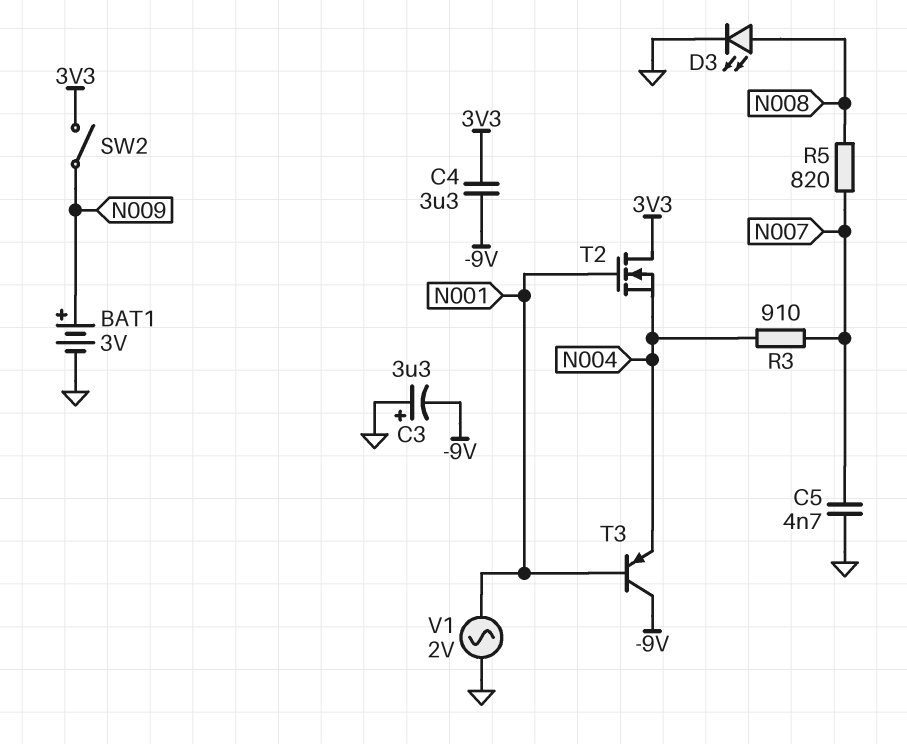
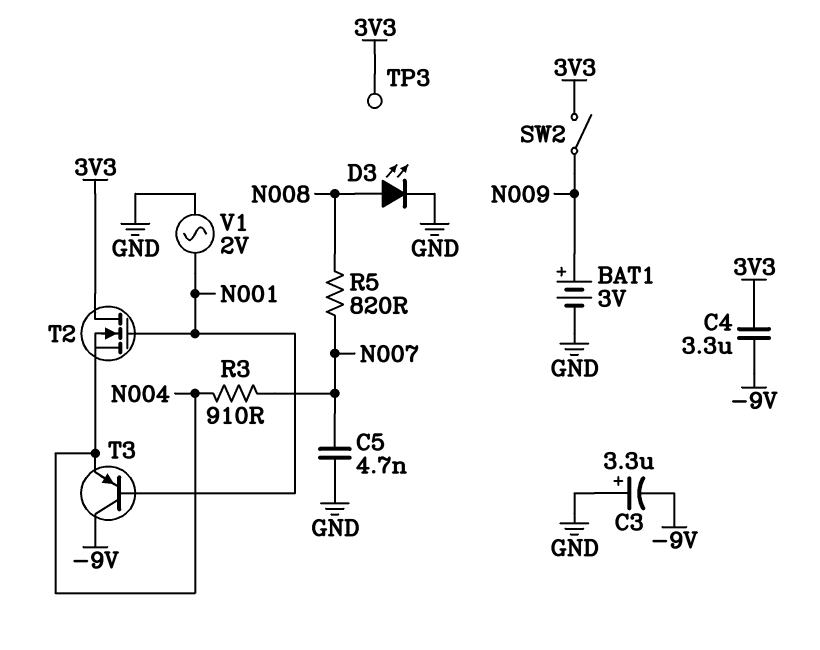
TP3: none -> test point (3V3)

